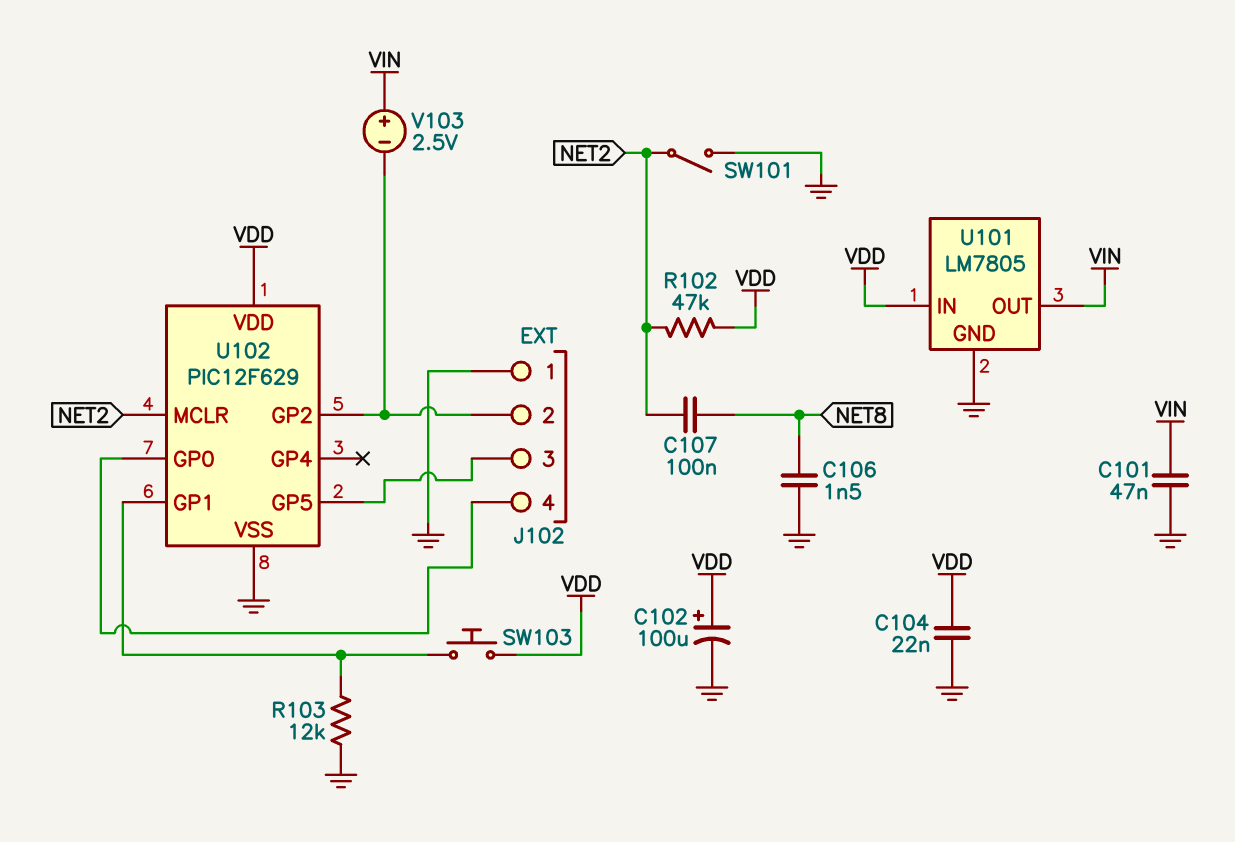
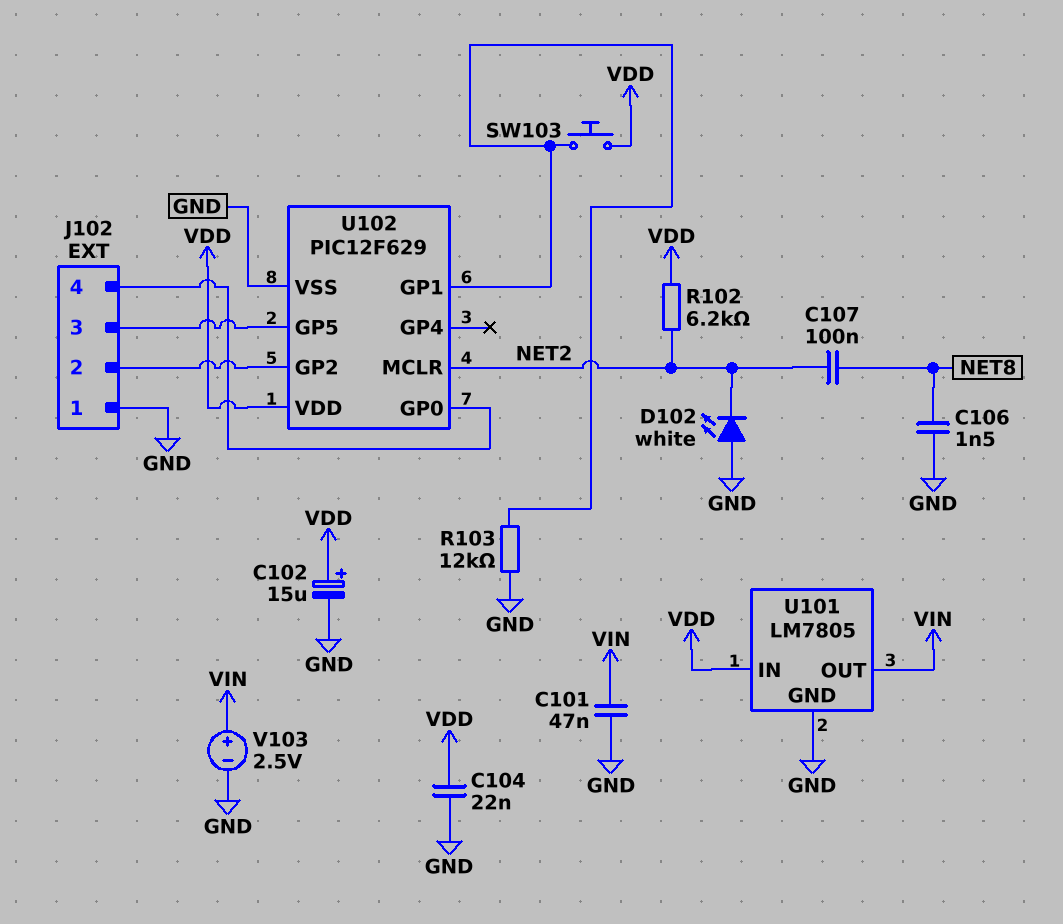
C102: 100uF (plus VDD, minus GND) -> 15uF (plus VDD, minus GND)
D102: none -> LED white (A GND, K NET2)
R102: 47k (NET2, VDD) -> 6.2k (NET2, VDD)
SW101: switch (GND, NET2) -> none
V103: 2.5V (plus VIN, minus J102/2) -> 2.5V (plus VIN, minus GND)

